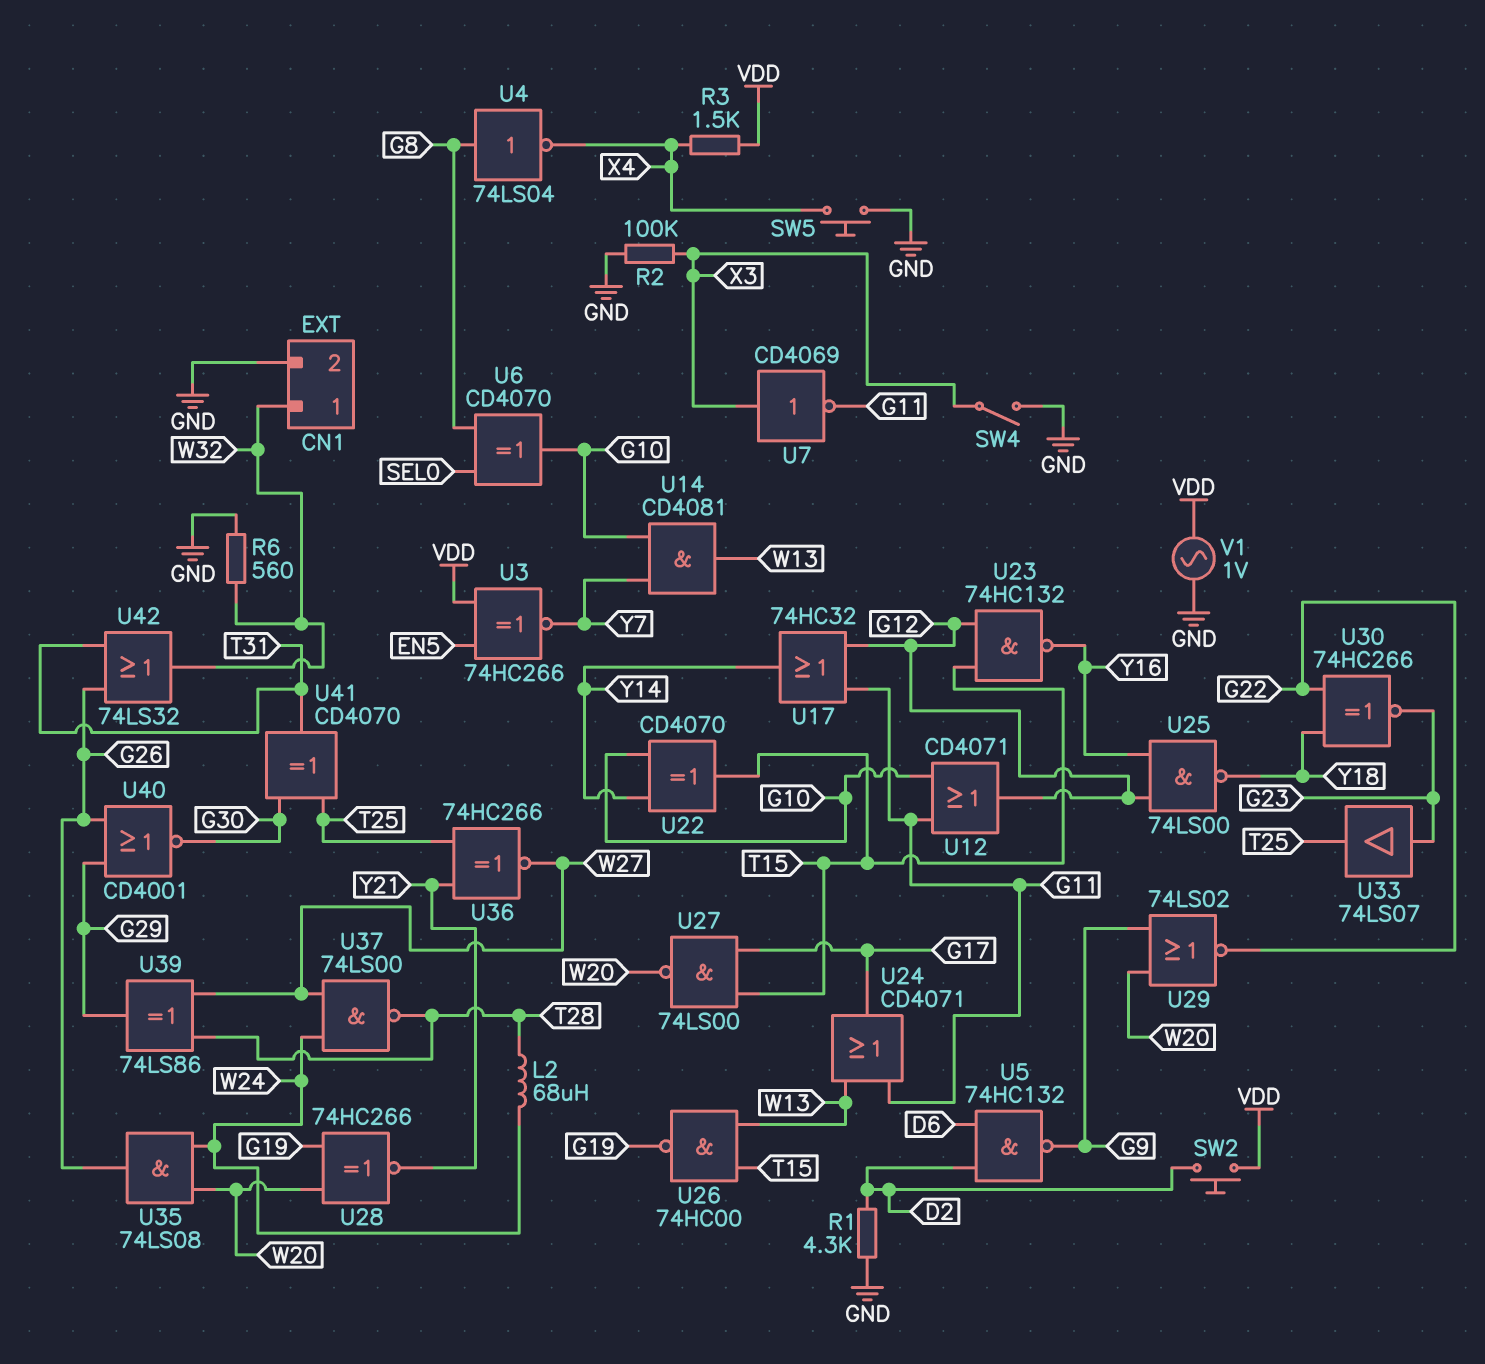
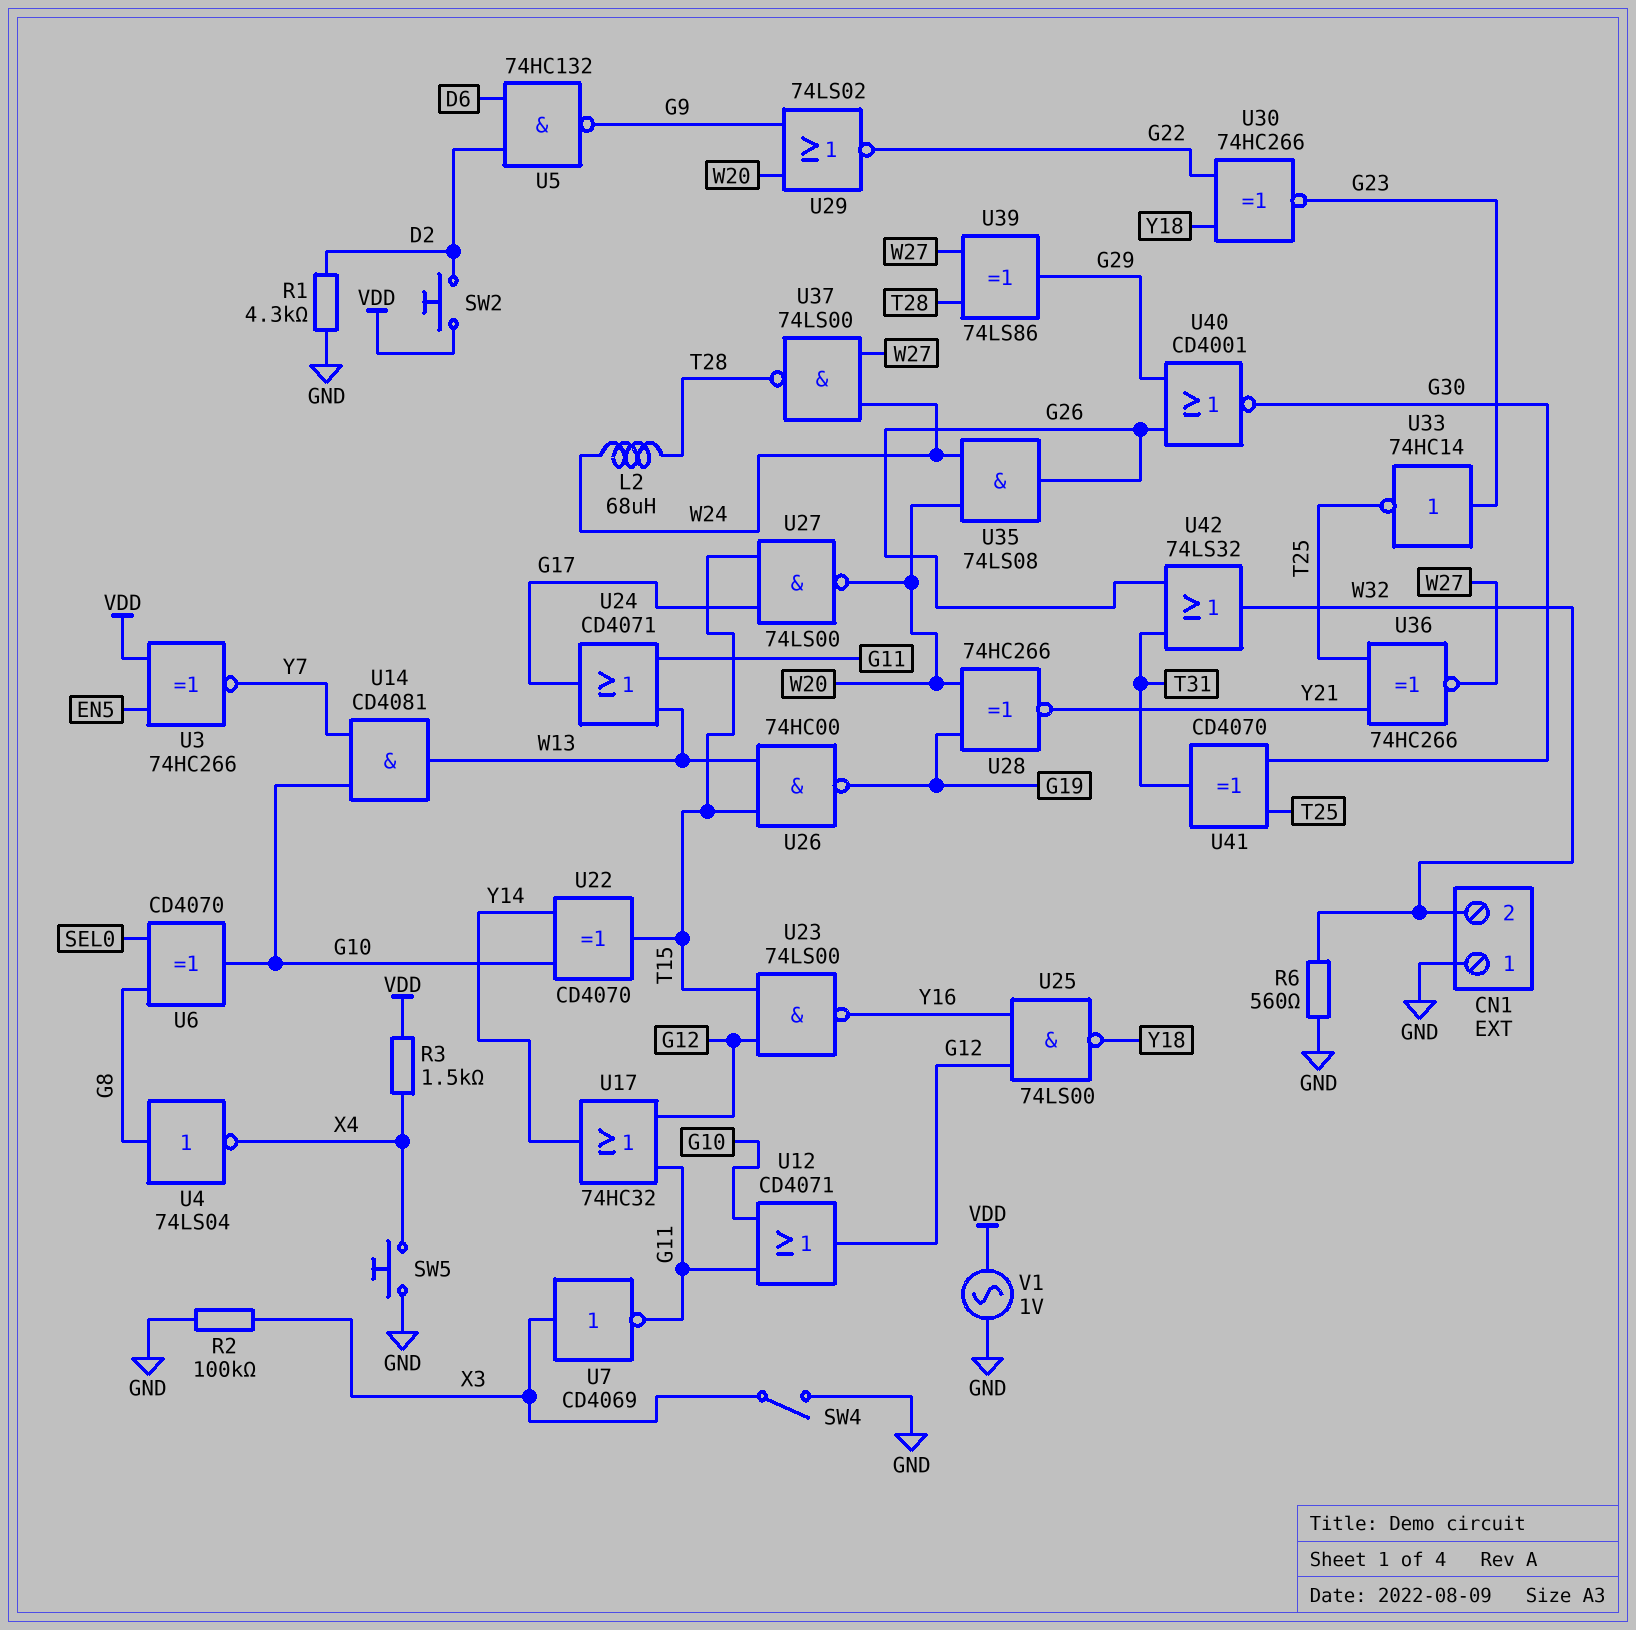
CN1 pin 1: W32 -> GND
CN1 pin 2: GND -> W32
U23: NAND 74HC132 (in G12, in T15, out Y16) -> NAND 74LS00 (in G12, in T15, out Y16)
U33: buffer 74LS07 (in G23, out T25) -> NOT 74HC14 (in G23, out T25)

